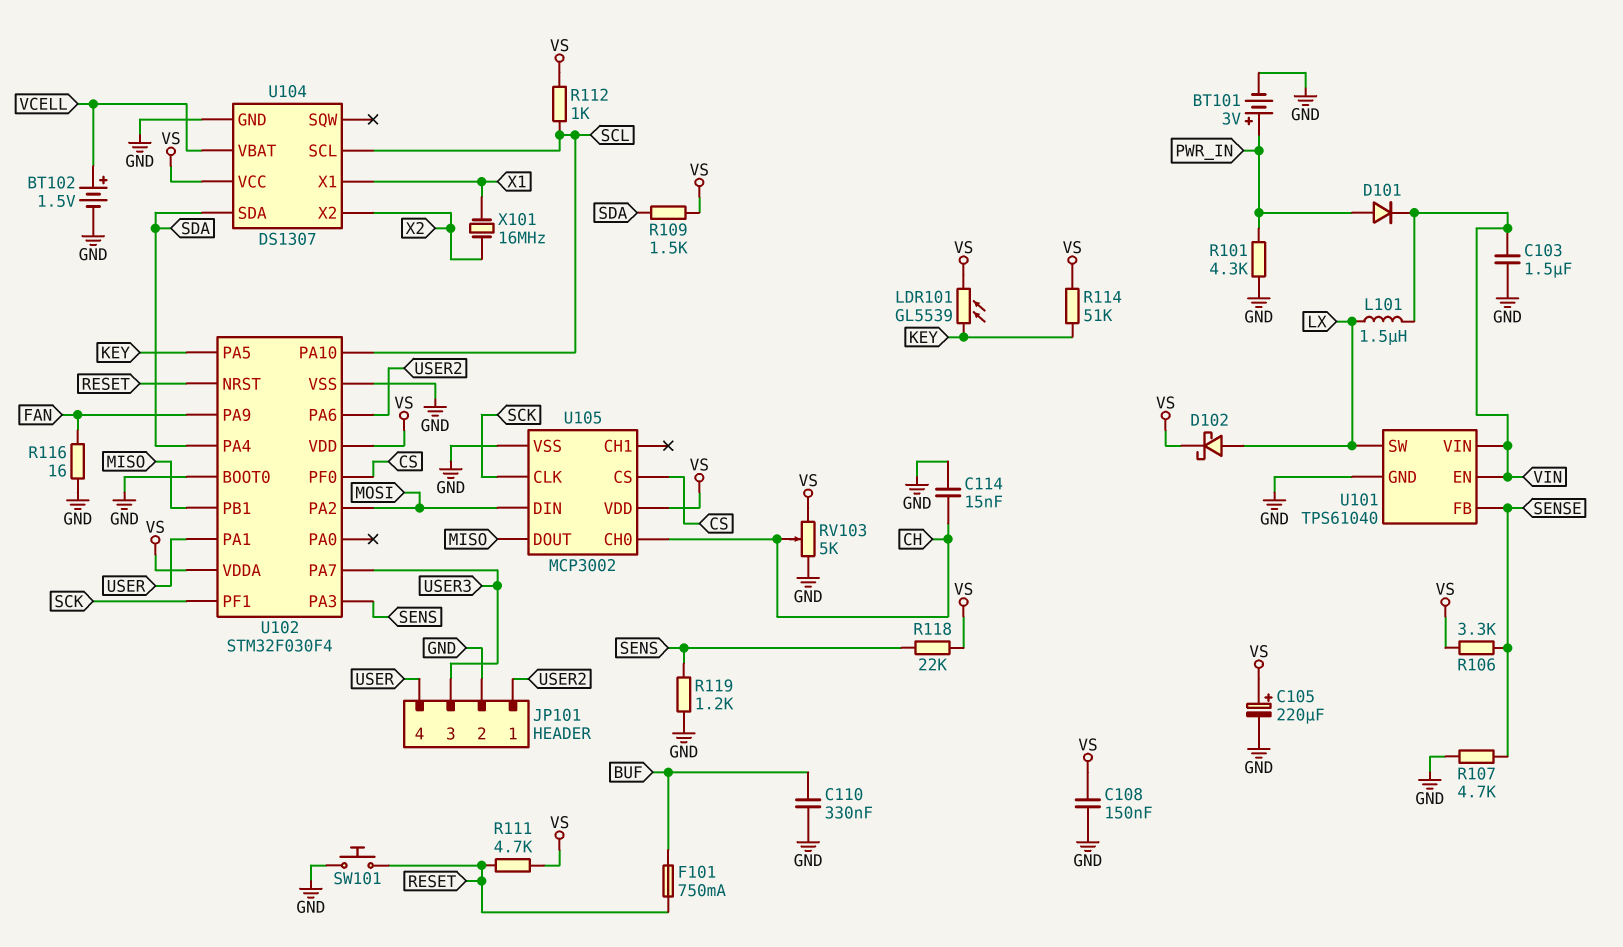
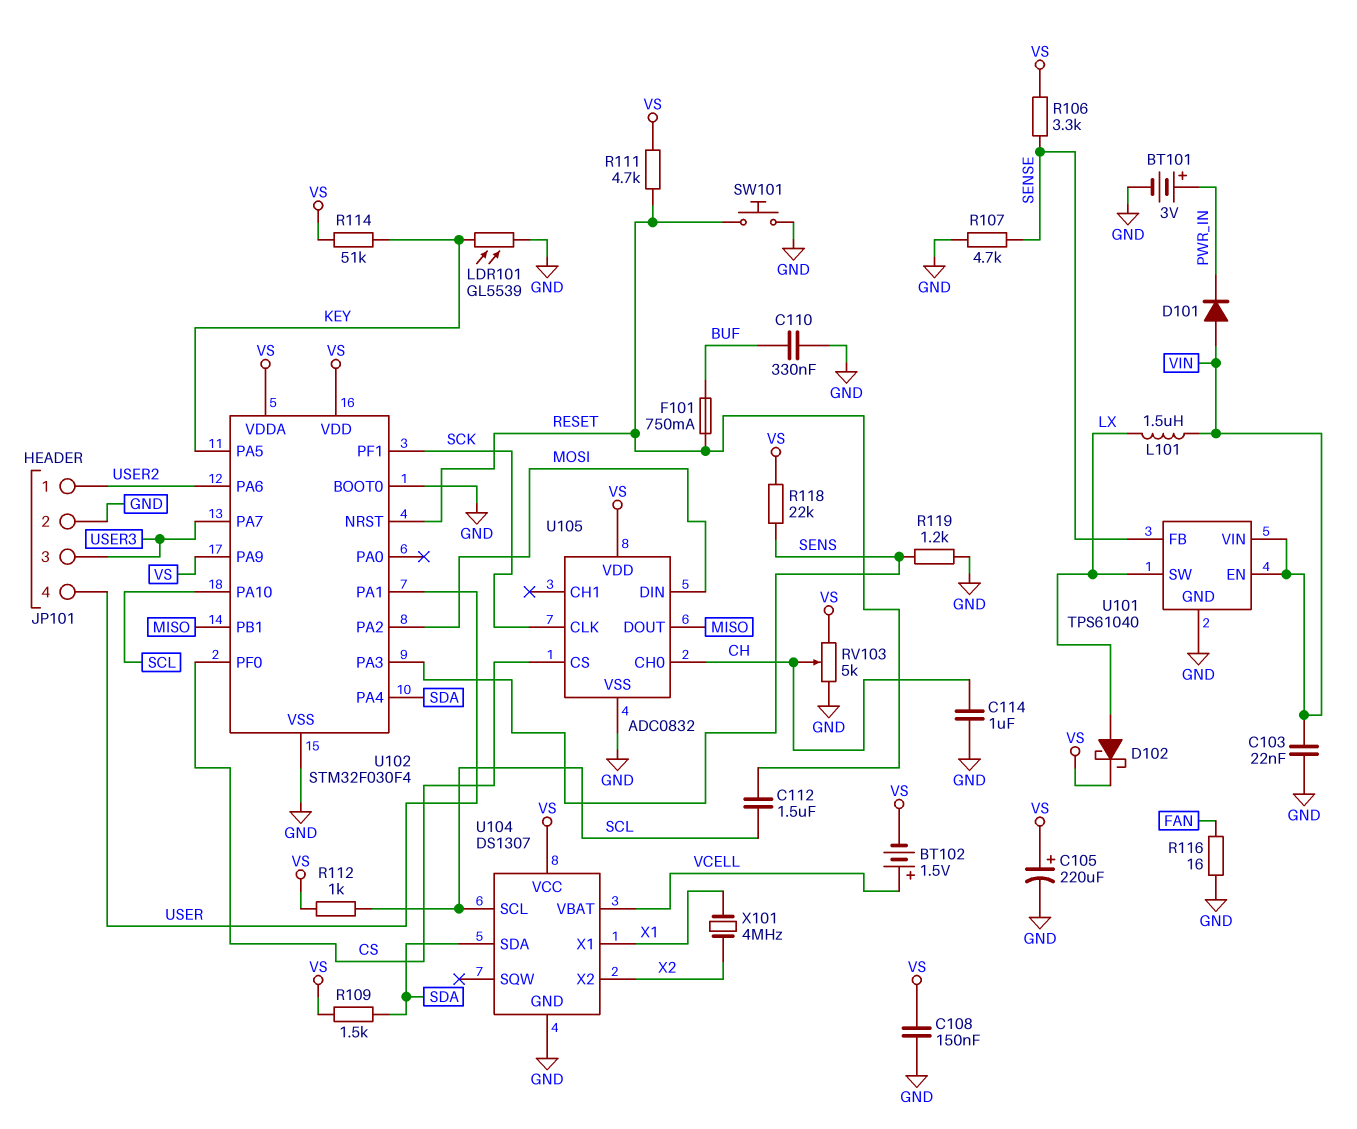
BT102: 1.5V (plus VCELL, minus GND) -> 1.5V (plus VCELL, minus VS)
C103: 1.5uF (GND, VIN) -> 22nF (GND, VIN)
C112: none -> 1.5uF (RESET, SCL)
C114: 15nF (CH, GND) -> 1uF (CH, GND)
D101: diode (A PWR_IN, K VIN) -> diode (A VIN, K PWR_IN)
LDR101: GL5539 (KEY, VS) -> GL5539 (GND, KEY)
R101: 4.3k (GND, PWR_IN) -> none
U102 pin PA9: FAN -> VS
U105: MCP3002 -> ADC0832
X101: 16MHz (X1, X2) -> 4MHz (X1, X2)

